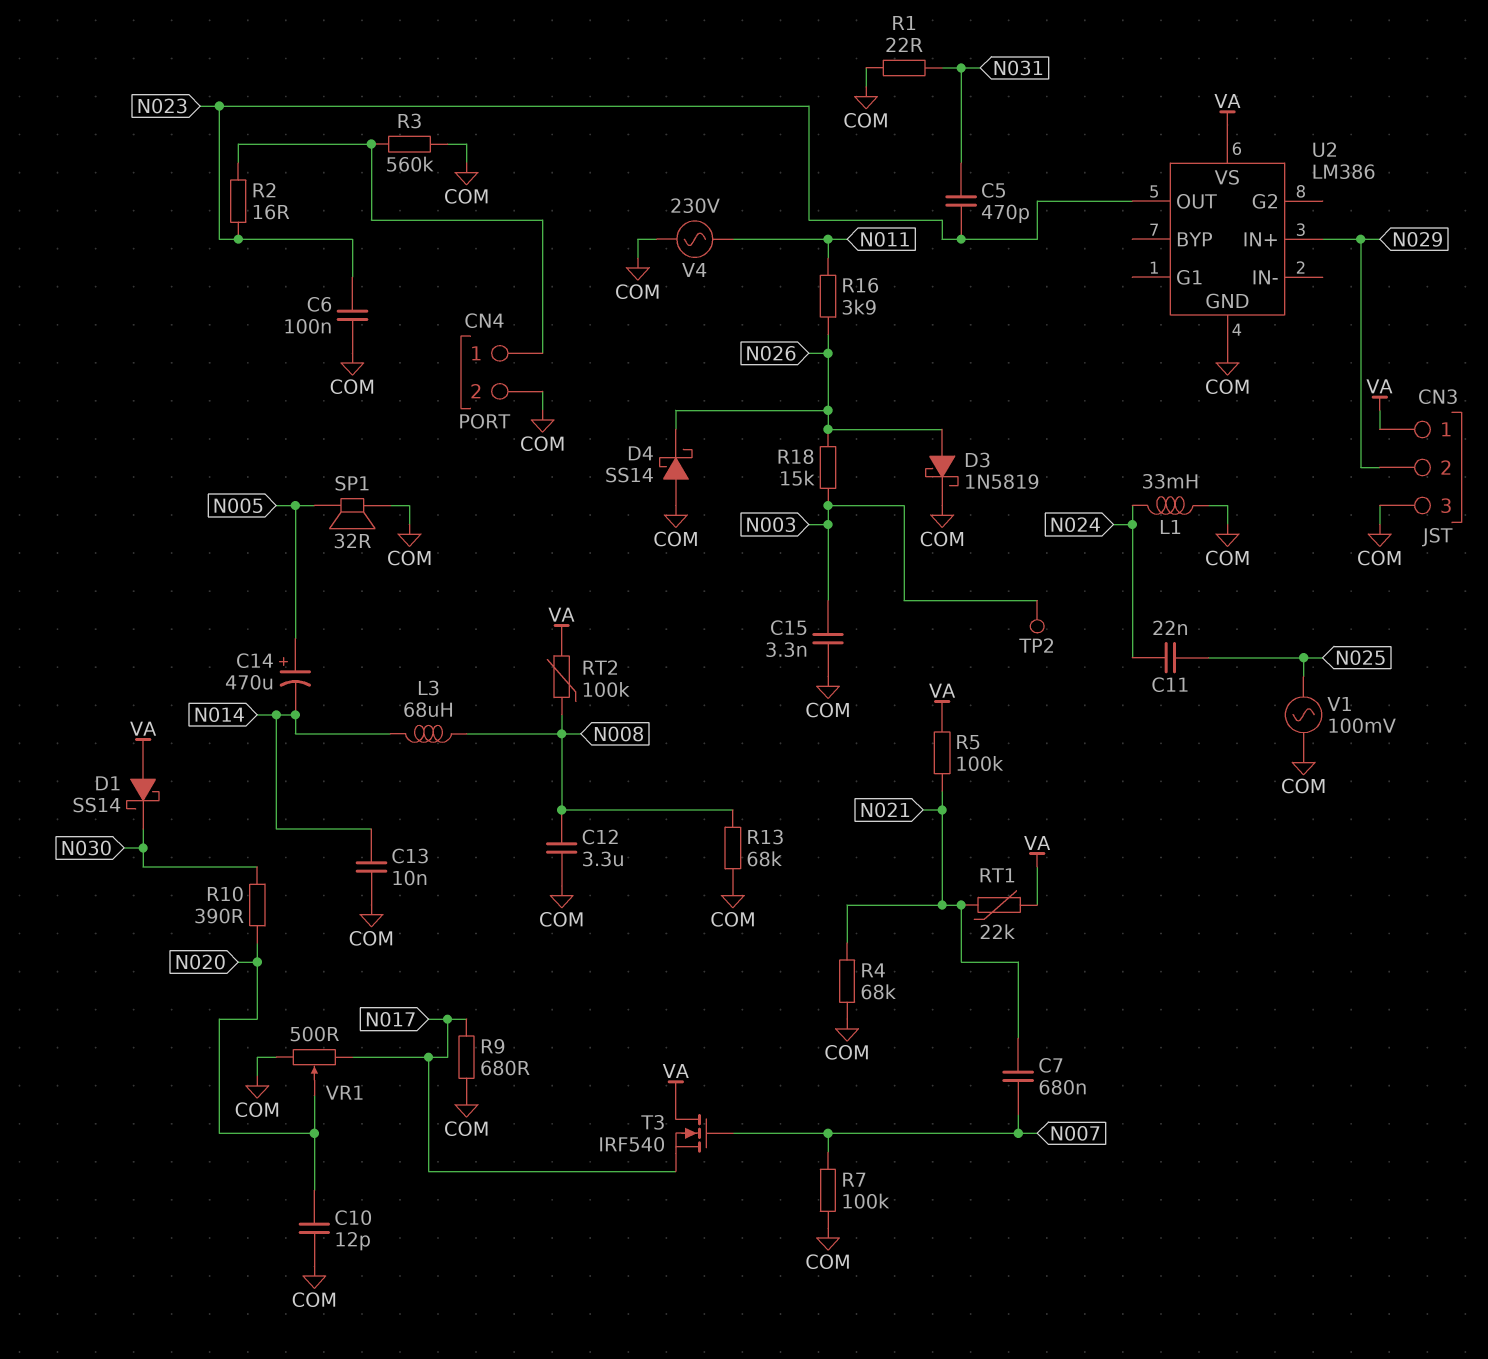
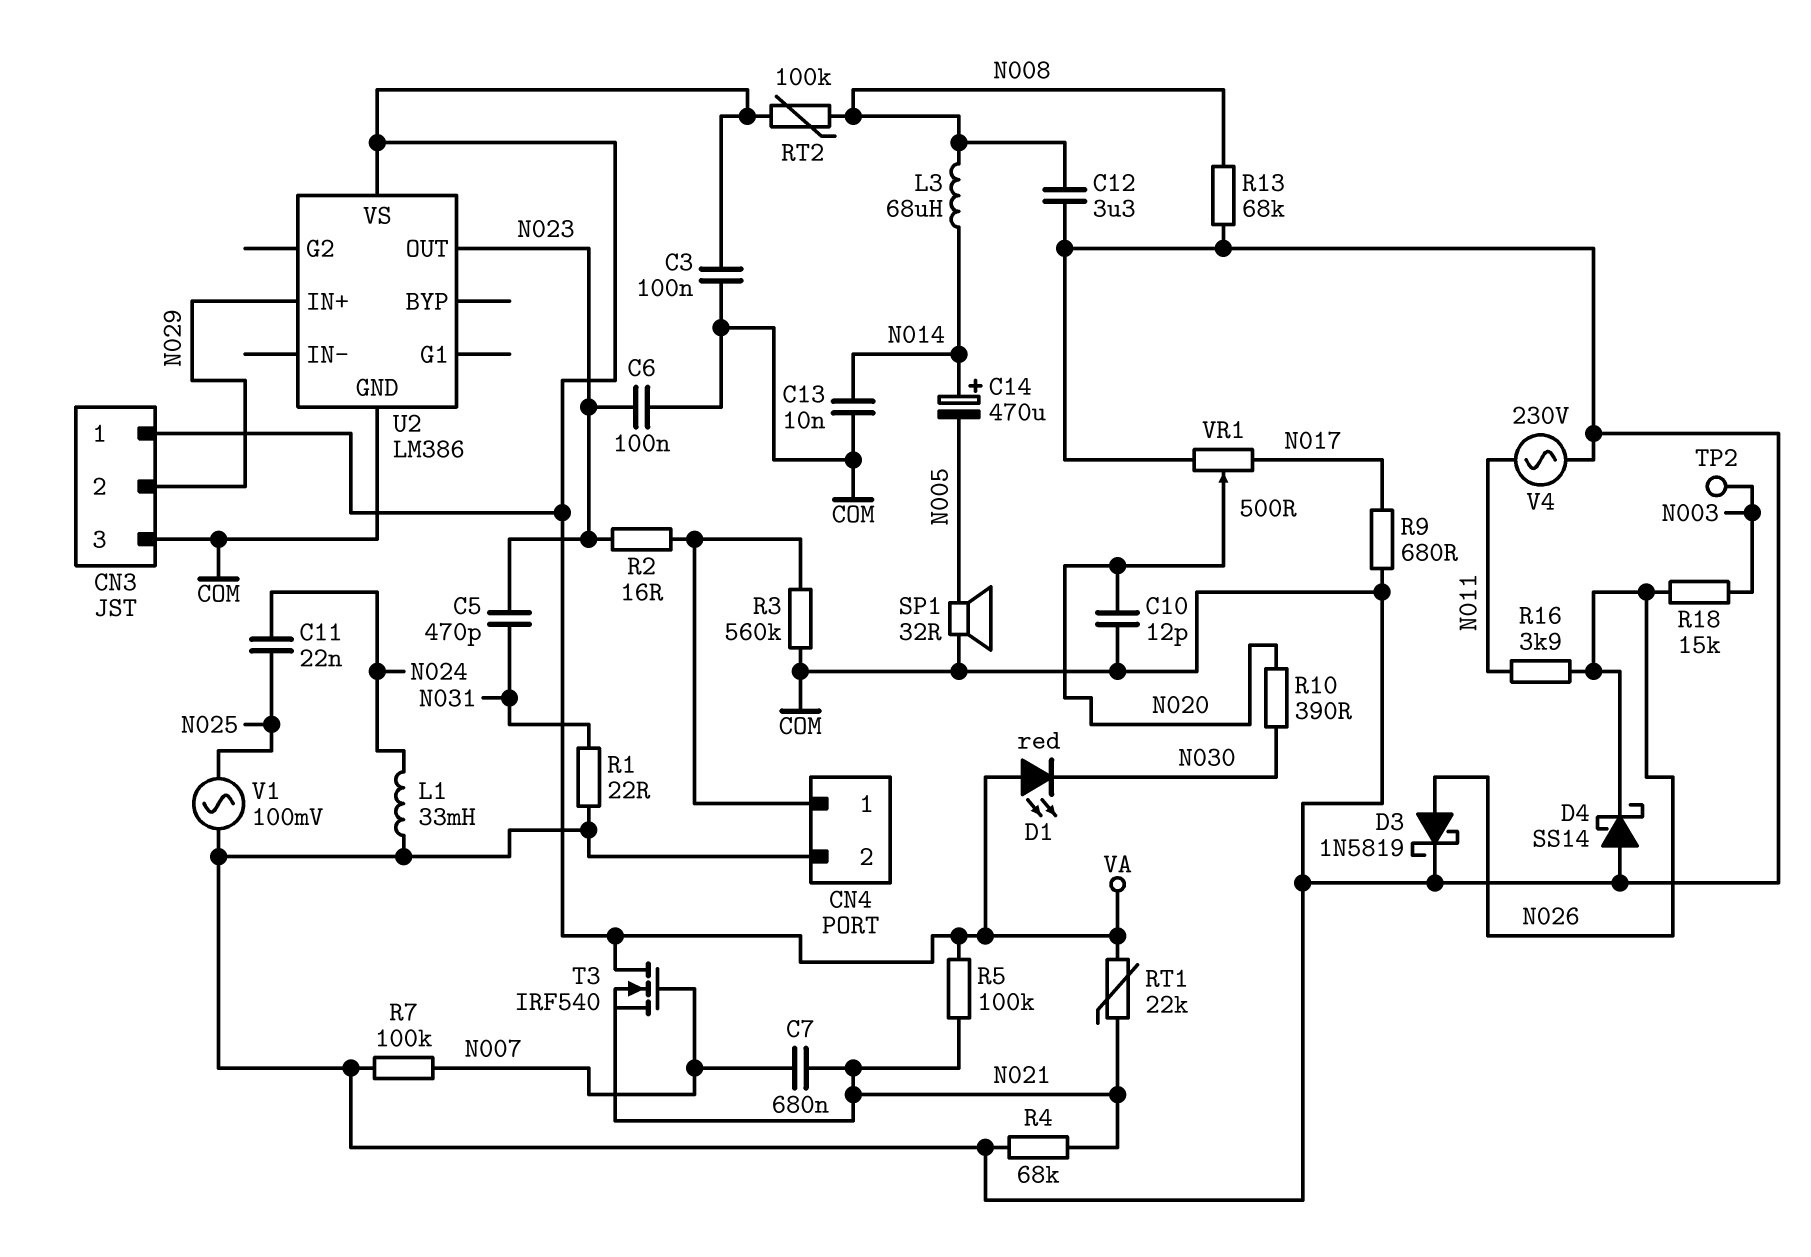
C3: none -> 100nF (COM, VA)
C14: 470uF (plus N005, minus N014) -> 470uF (plus N014, minus N005)
C15: 3.3nF (COM, N003) -> none
D1: schottky SS14 (A VA, K N030) -> LED red (A VA, K N030)
T3: NMOS IRF540 (G N007, D VA, S N017) -> NMOS IRF540 (G N007, D VA, S N021)

